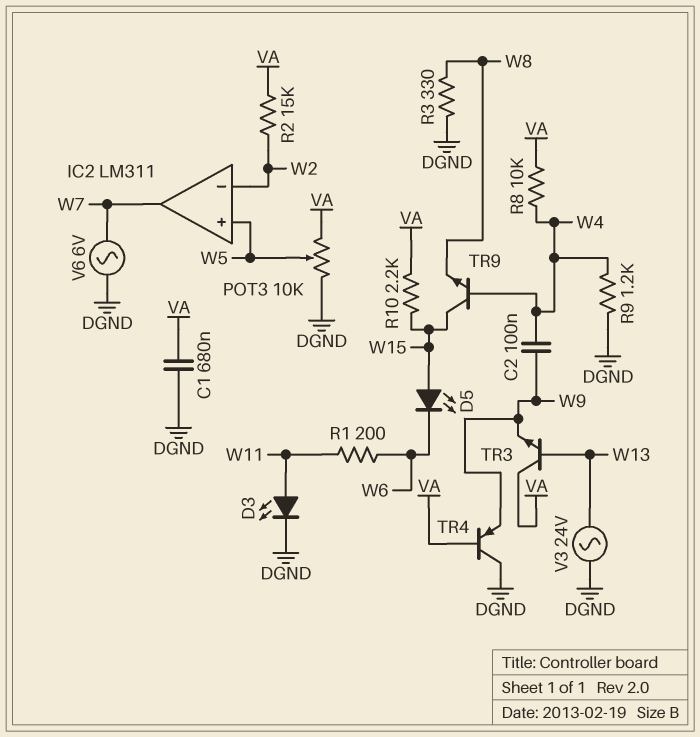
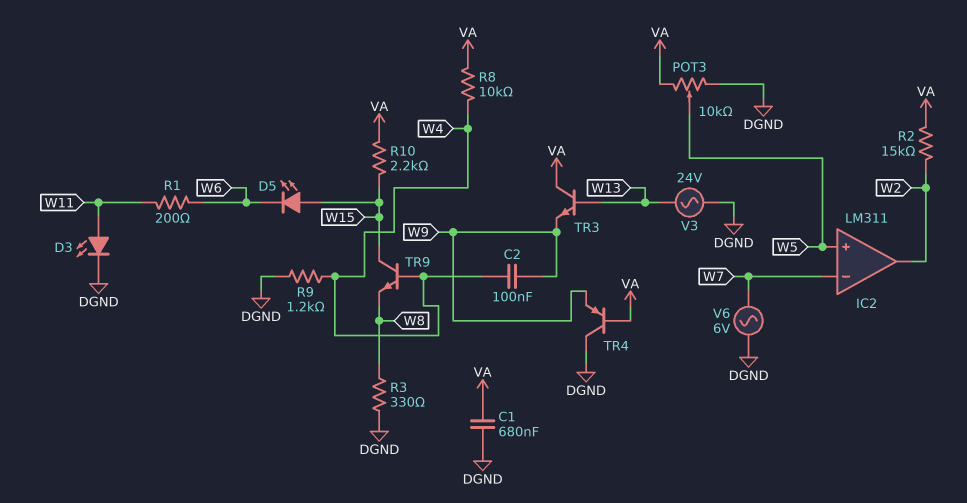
IC2 pin in-: W2 -> W7
IC2 pin out: W7 -> W2

